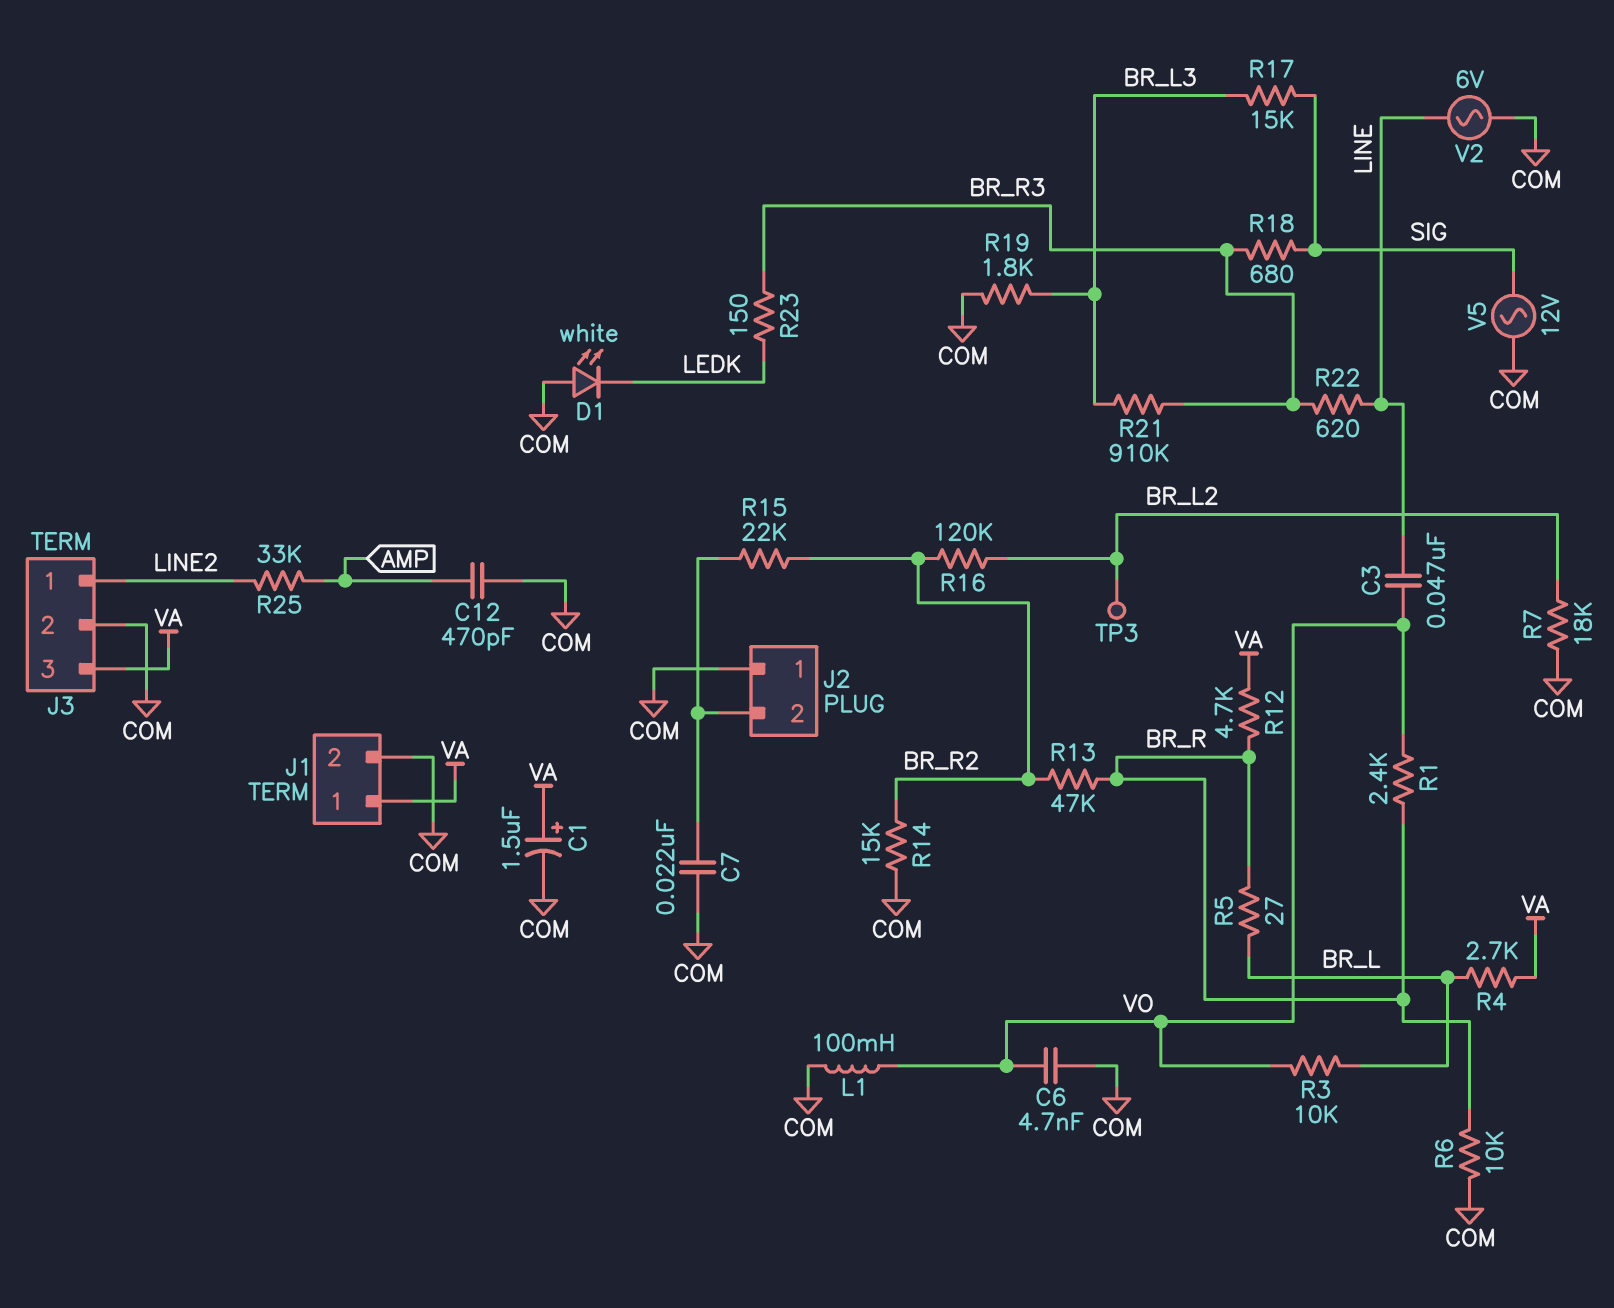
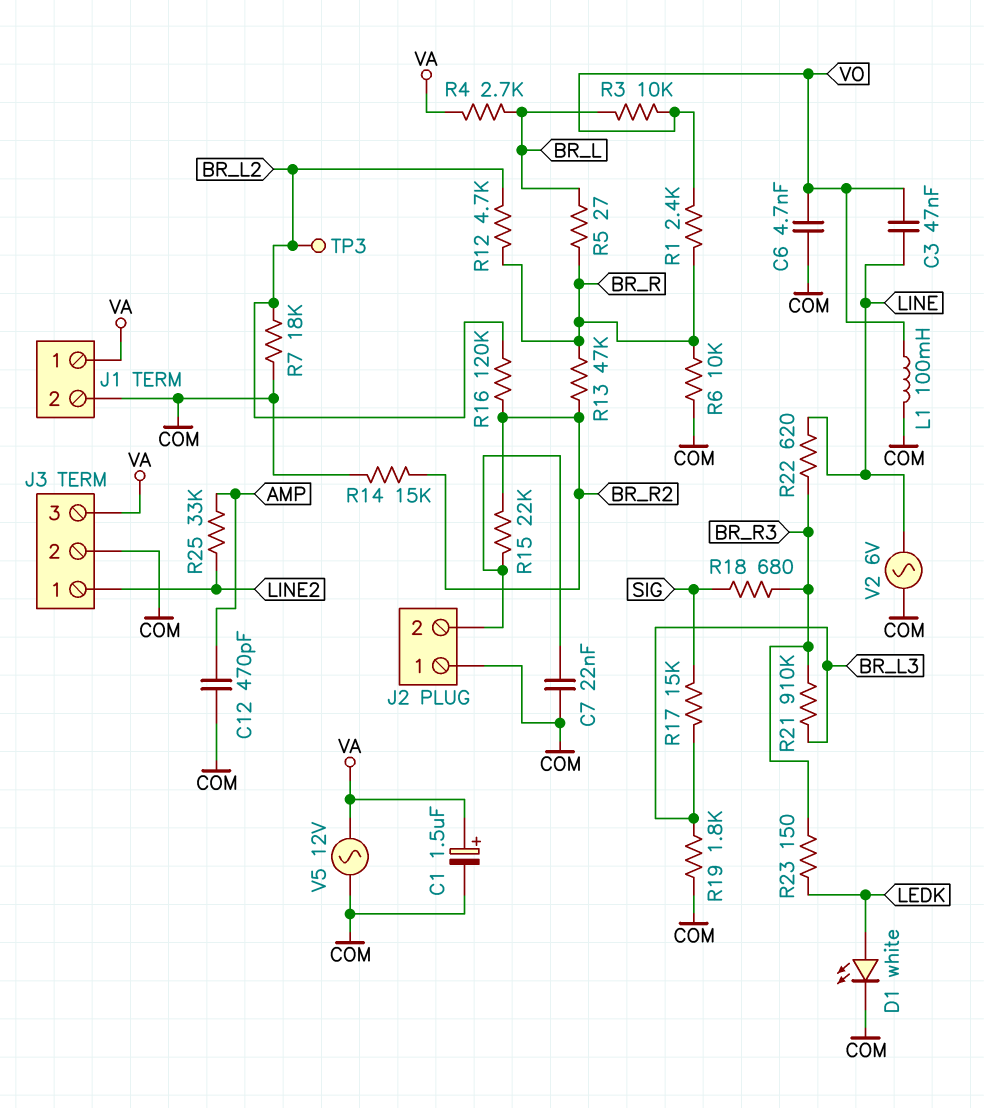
D1: LED white (A COM, K LEDK) -> LED white (A LEDK, K COM)
R12: 4.7k (BR_R, VA) -> 4.7k (BR_L2, BR_R)
V5: AC 12V (COM, SIG) -> AC 12V (COM, VA)

